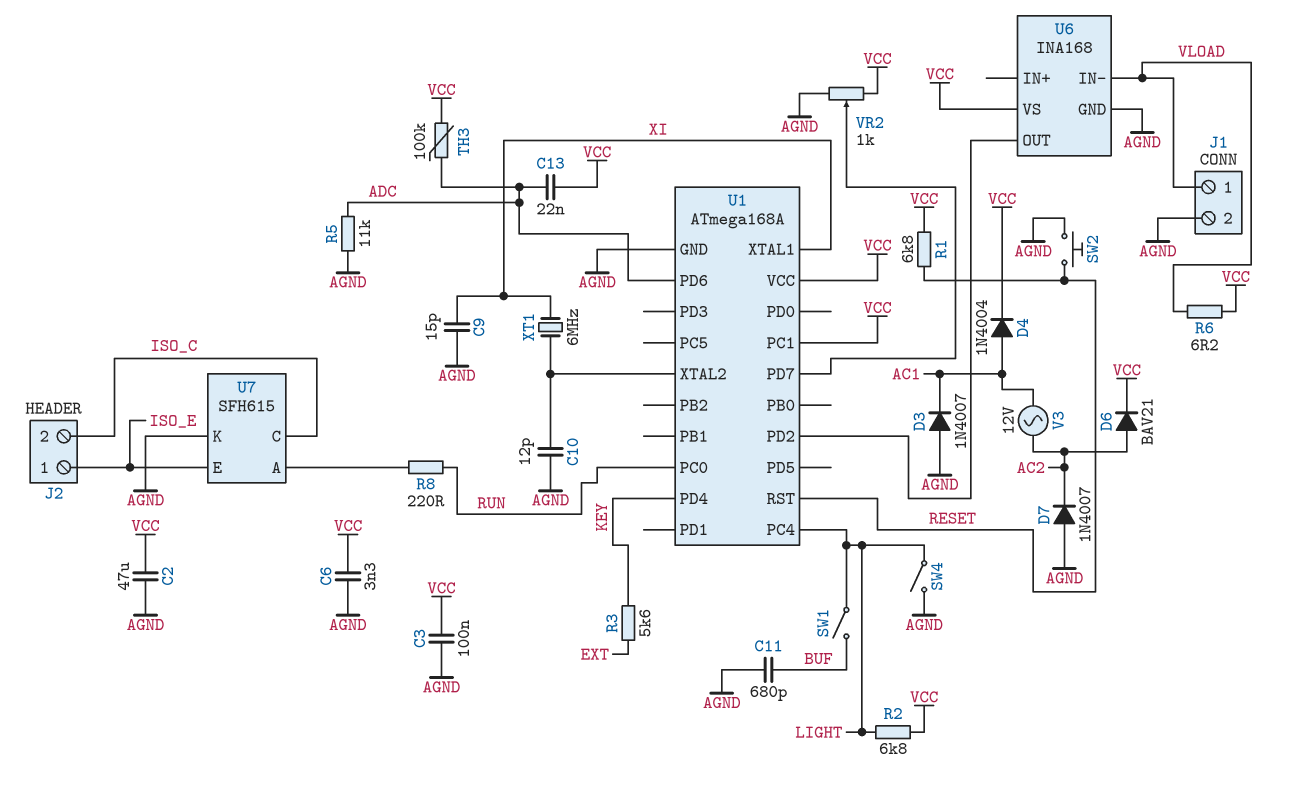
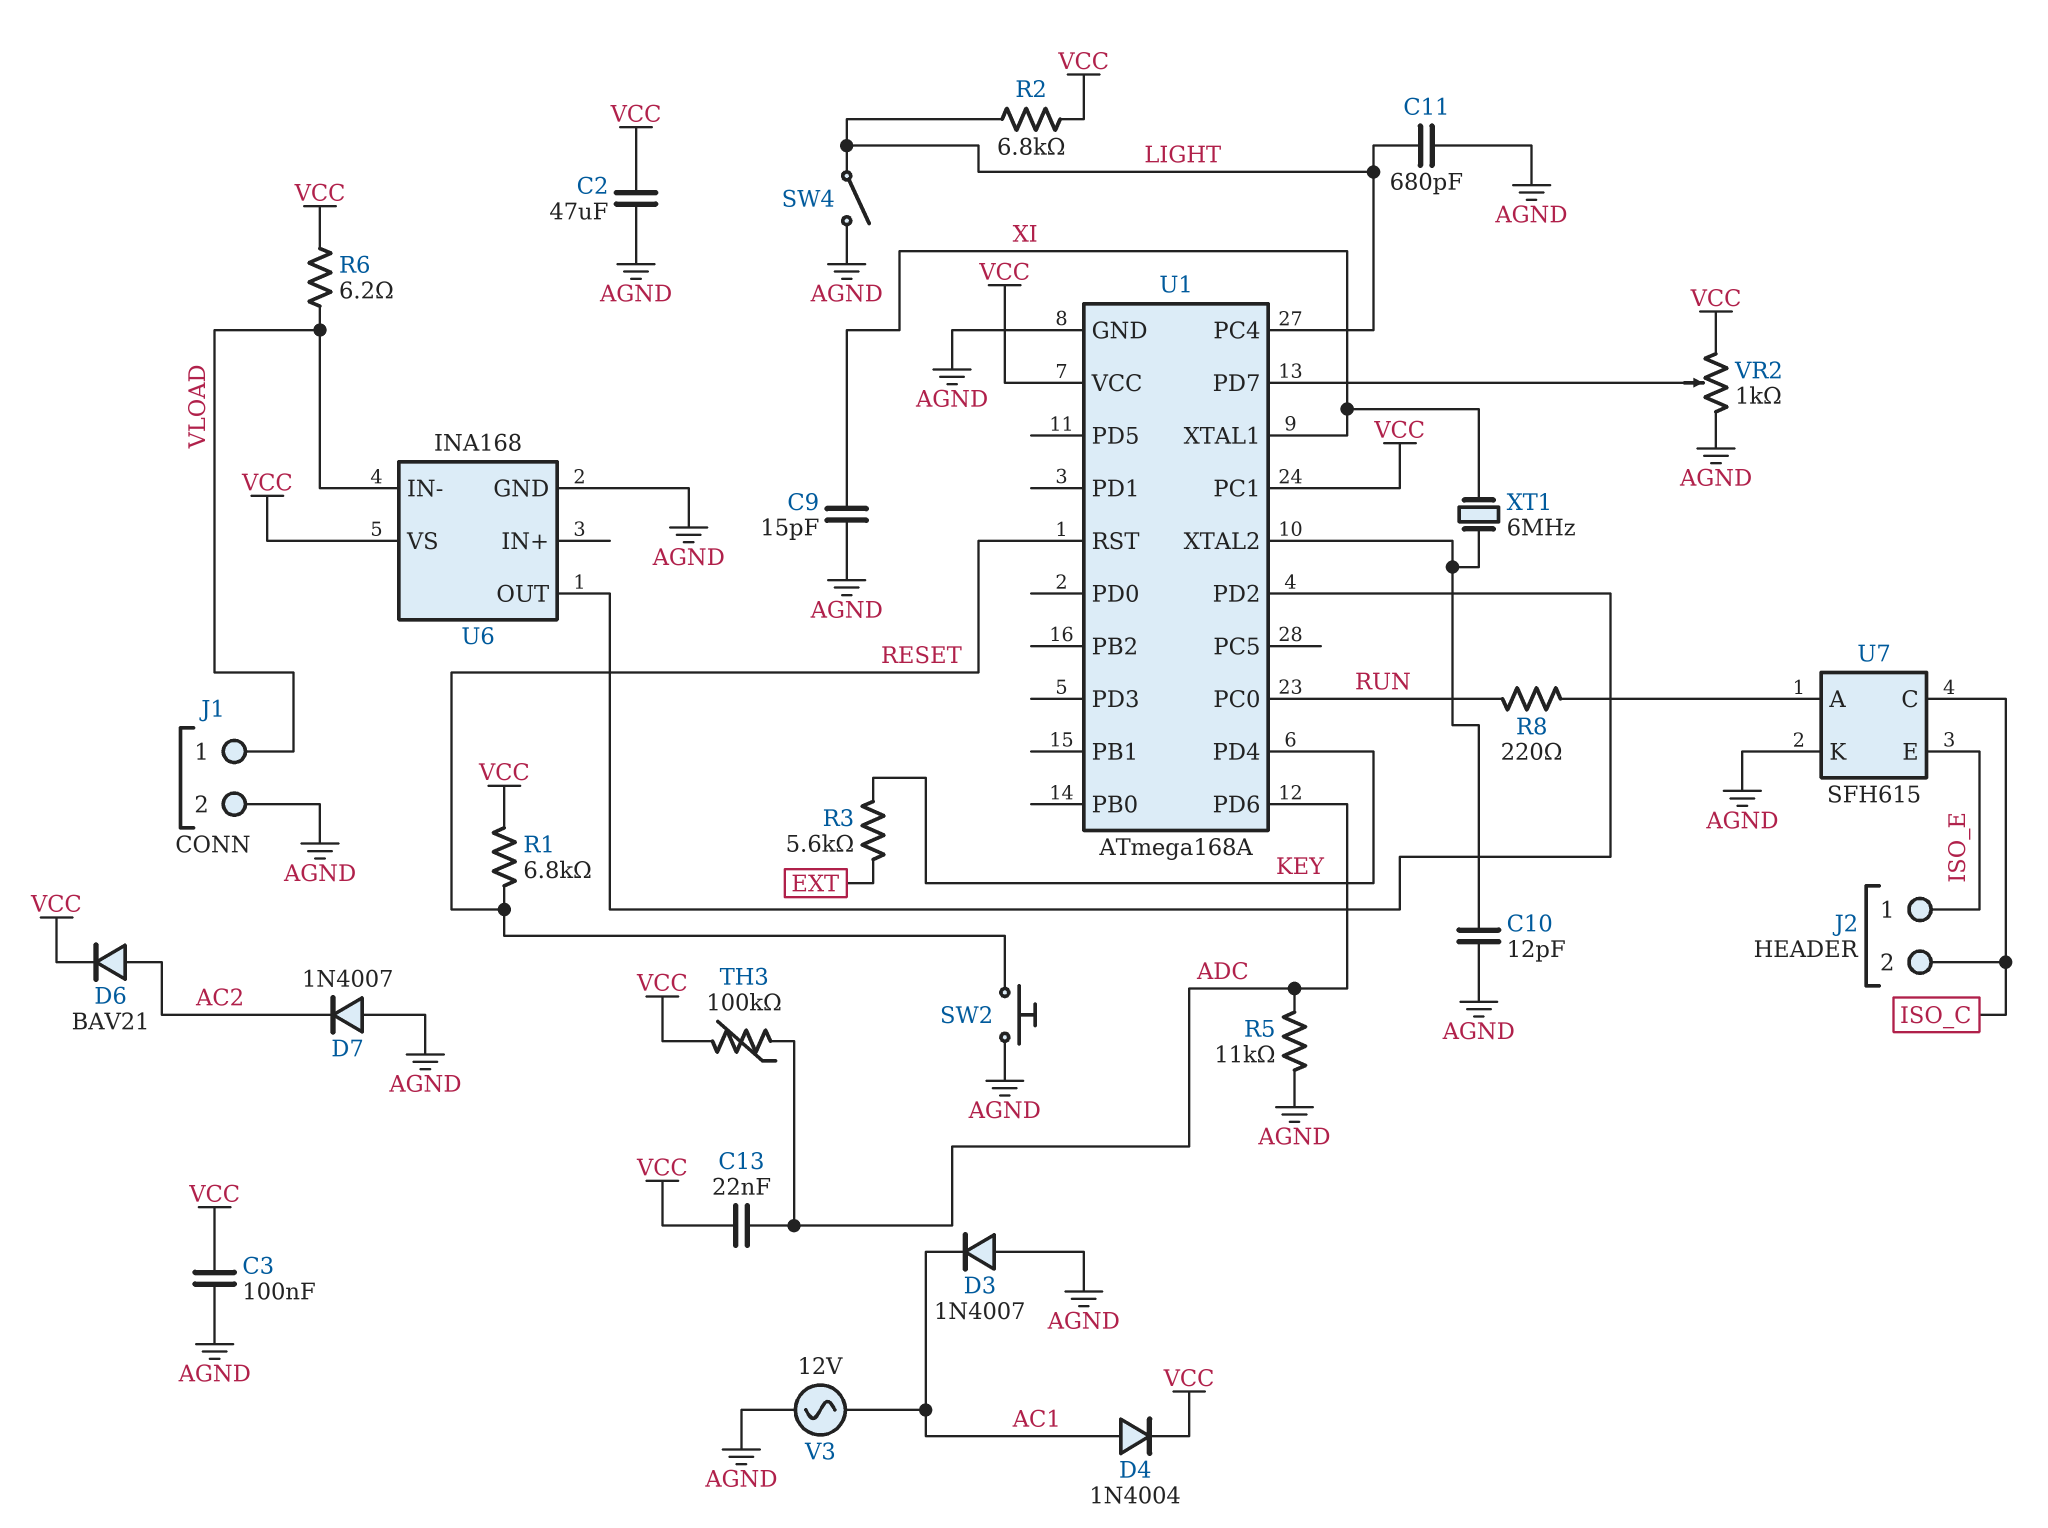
C6: 3.3nF (AGND, VCC) -> none
C11: 680pF (AGND, BUF) -> 680pF (AGND, LIGHT)
SW1: switch (BUF, LIGHT) -> none
V3: AC 12V (AC1, AC2) -> AC 12V (AC1, AGND)

